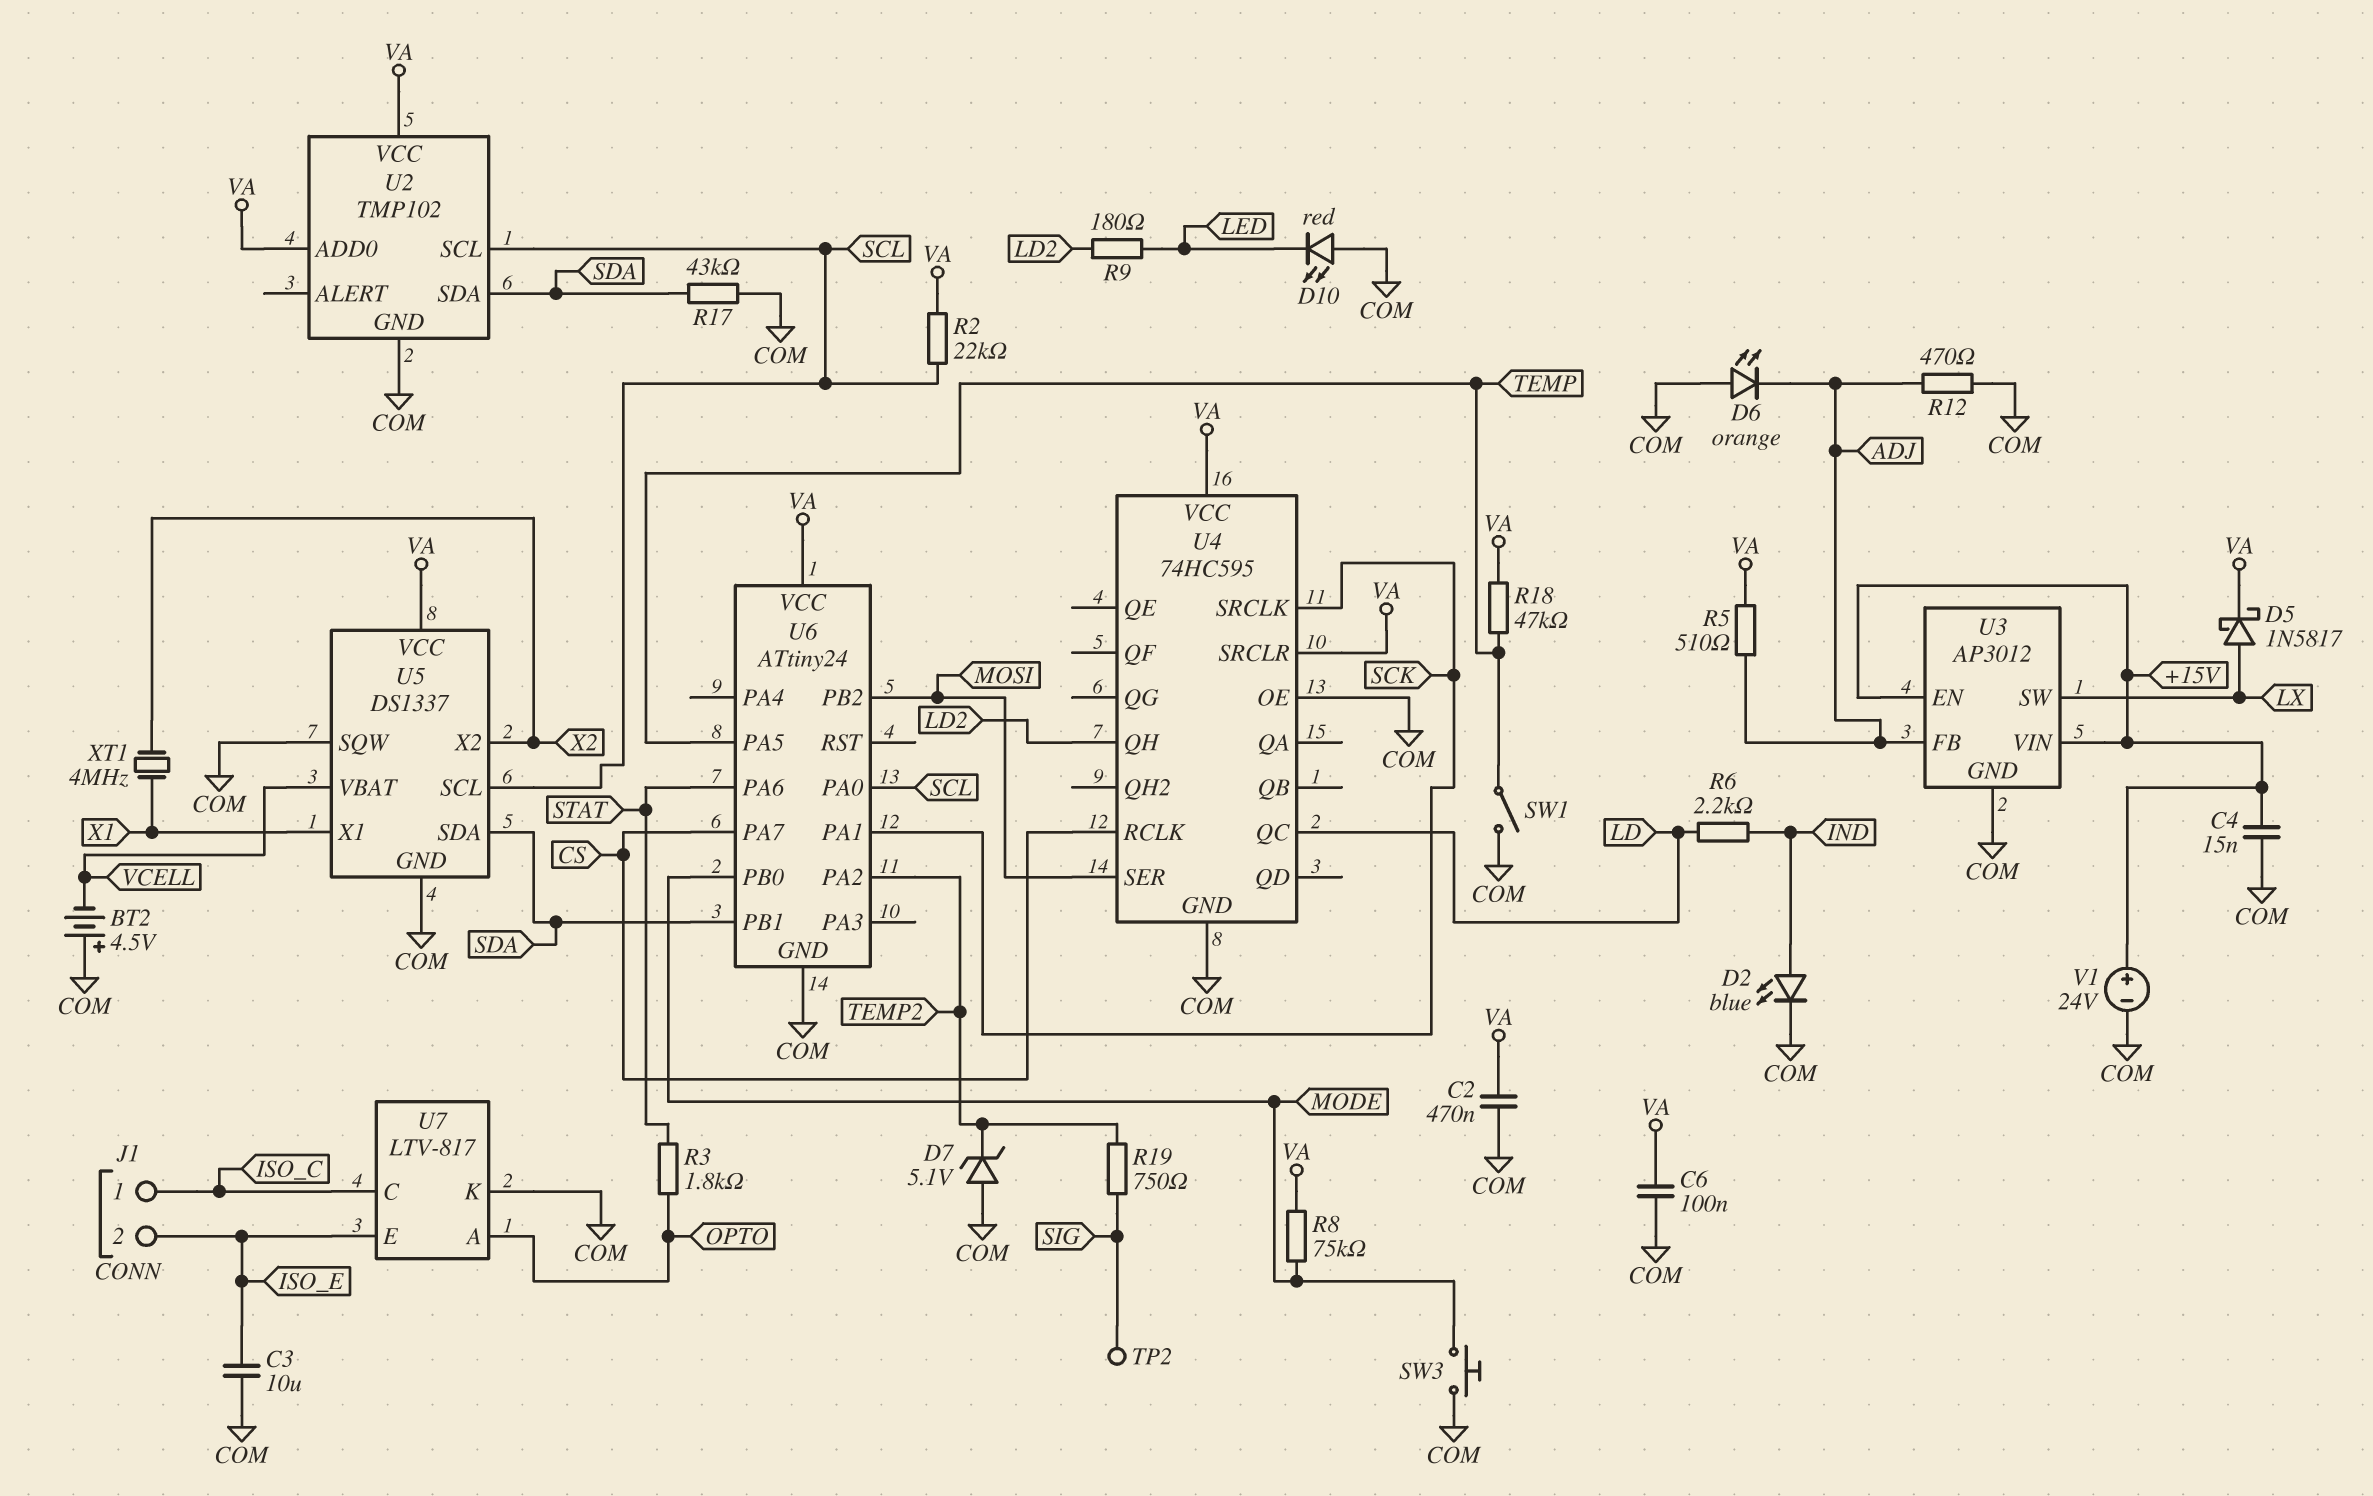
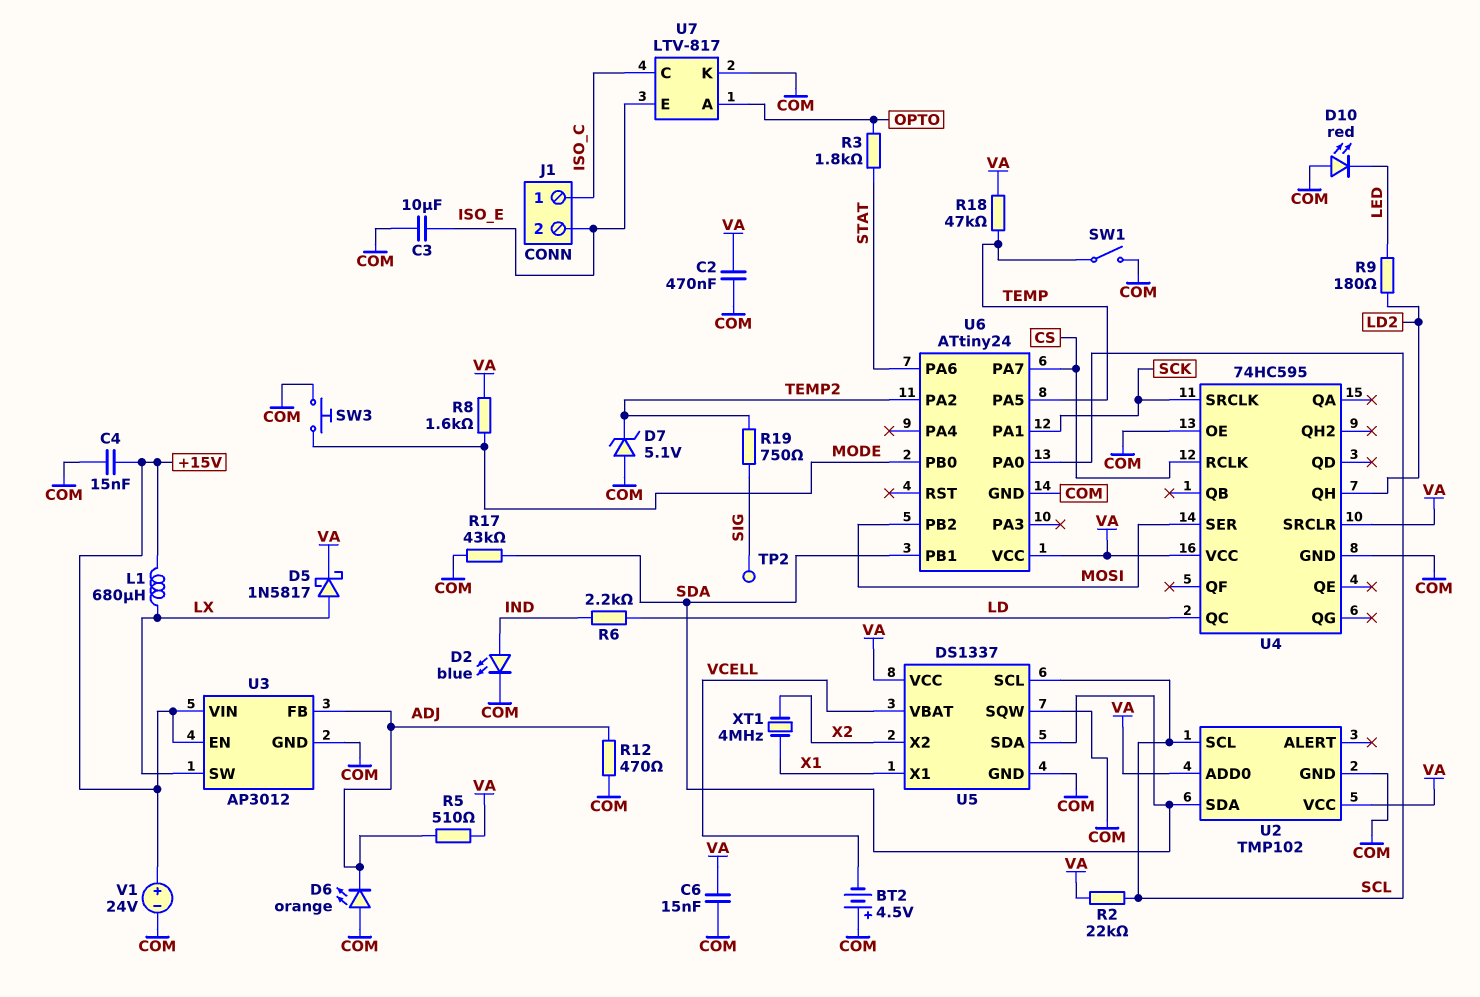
C6: 100nF (COM, VA) -> 15nF (COM, VA)
L1: none -> 680uH (+15V, LX)
R8: 75k (MODE, VA) -> 1.6k (MODE, VA)

